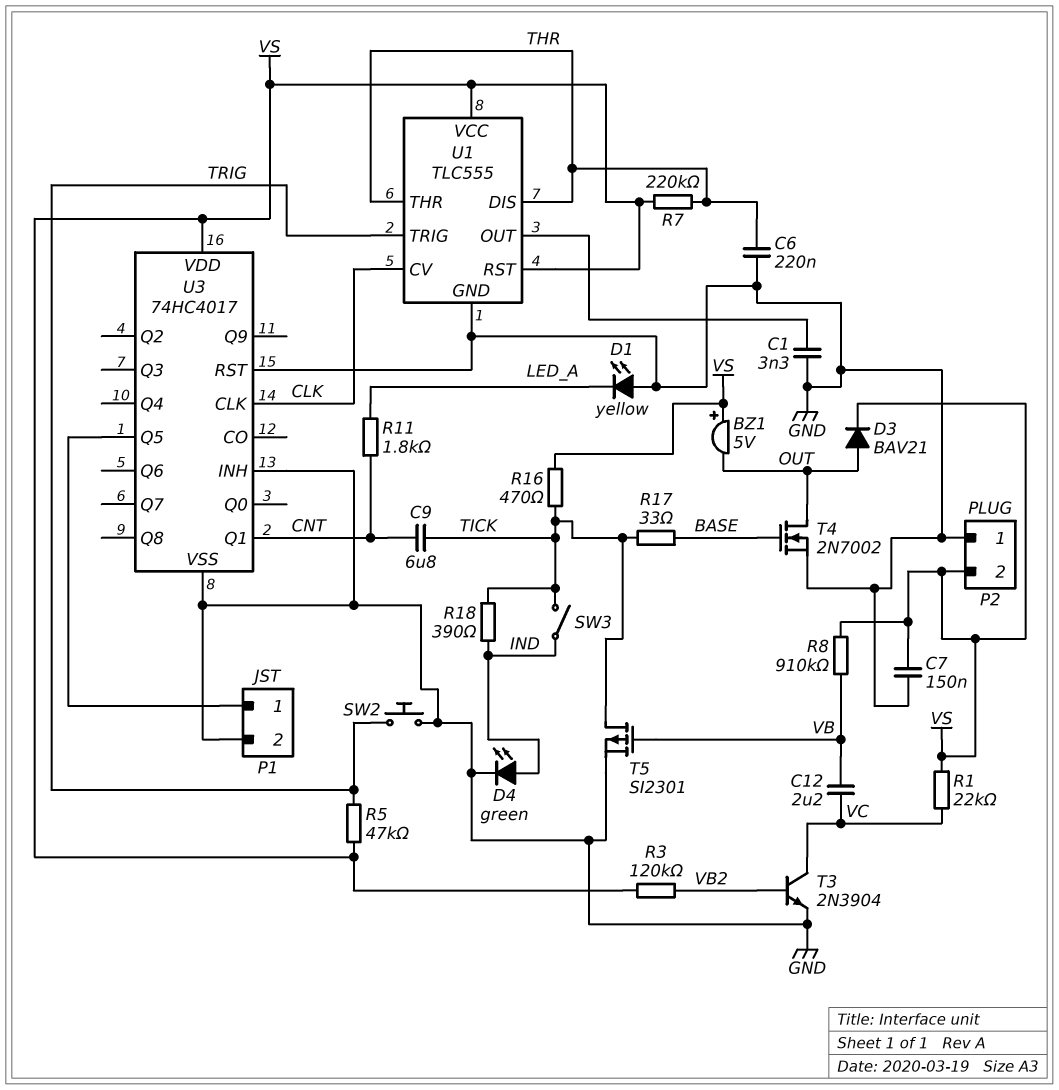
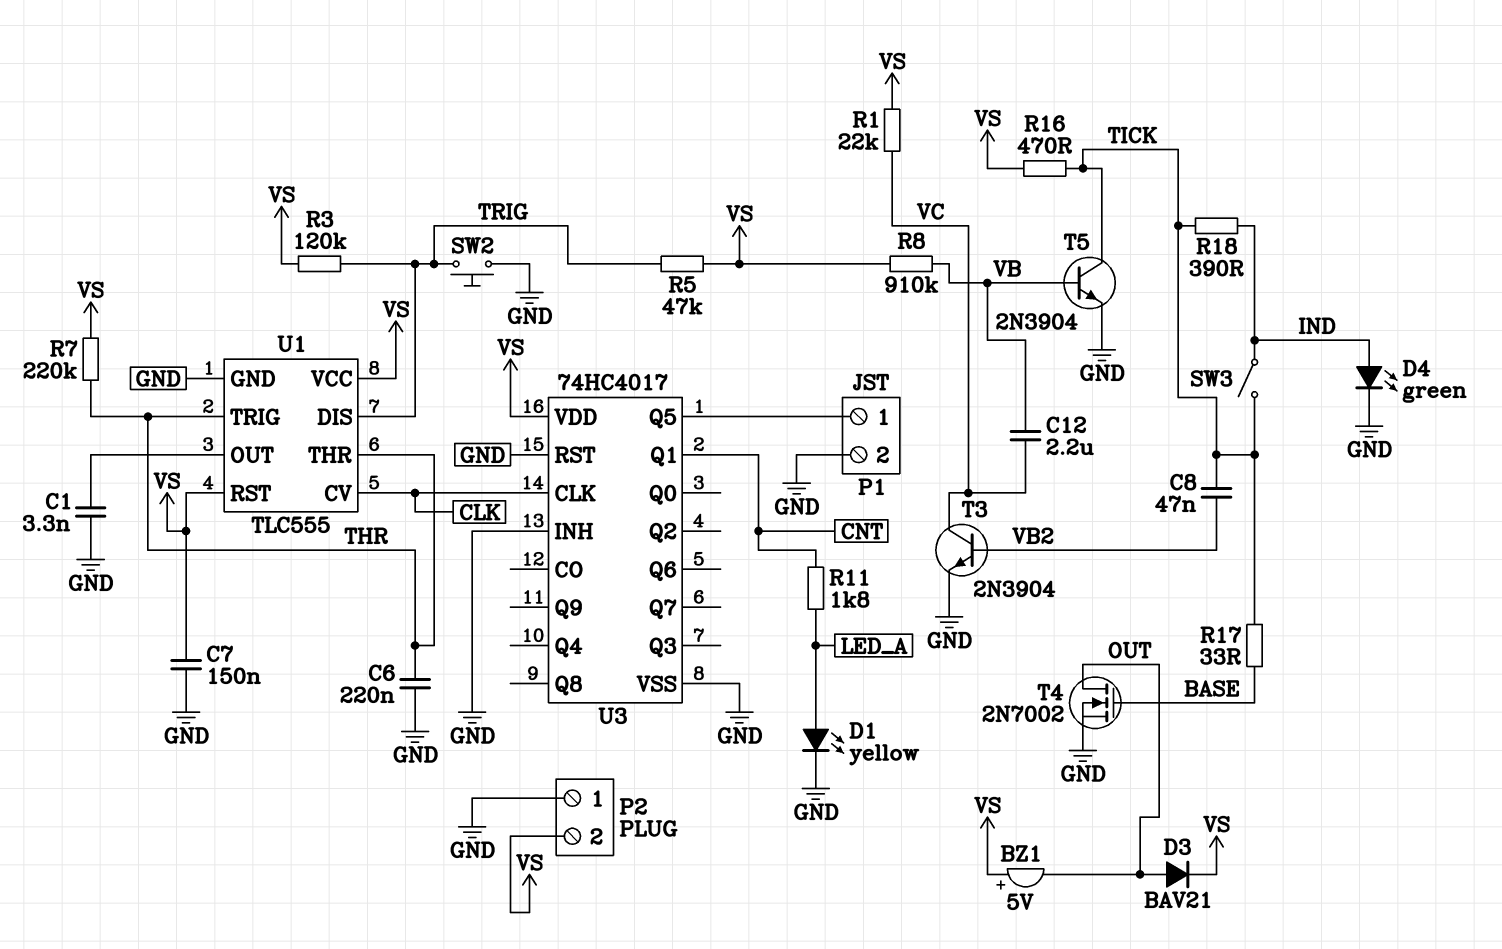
C8: none -> 47nF (TICK, VB2)
C9: 6.8uF (CNT, TICK) -> none
D1: LED yellow (A GND, K LED_A) -> LED yellow (A LED_A, K GND)
R3: 120k (VB2, VS) -> 120k (TRIG, VS)
T5: PMOS SI2301 (G VB, D TICK, S GND) -> NPN 2N3904 (B VB, C TICK, E GND)
U1 pin DIS: THR -> TRIG
U1 pin TRIG: TRIG -> THR

